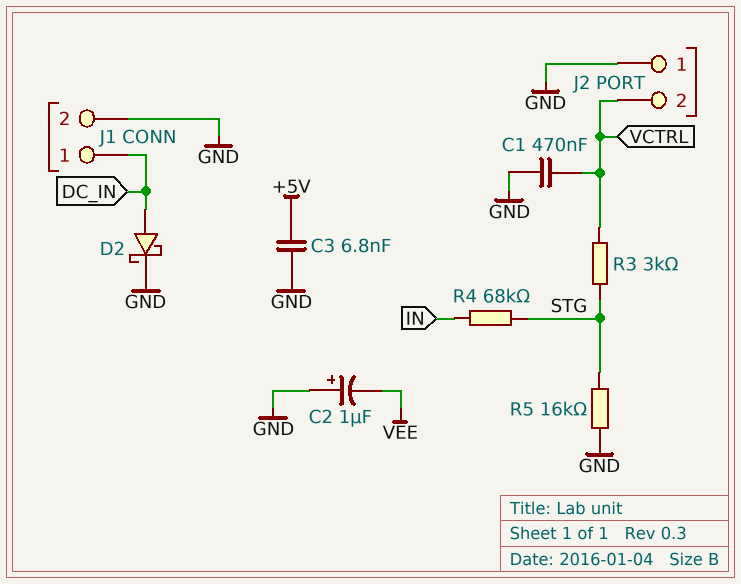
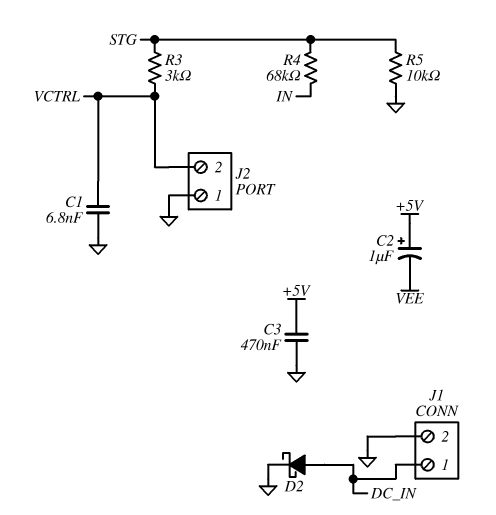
C1: 470nF (GND, VCTRL) -> 6.8nF (GND, VCTRL)
C2: 1uF (plus GND, minus VEE) -> 1uF (plus +5V, minus VEE)
C3: 6.8nF (+5V, GND) -> 470nF (+5V, GND)
R5: 16k (GND, STG) -> 10k (GND, STG)

